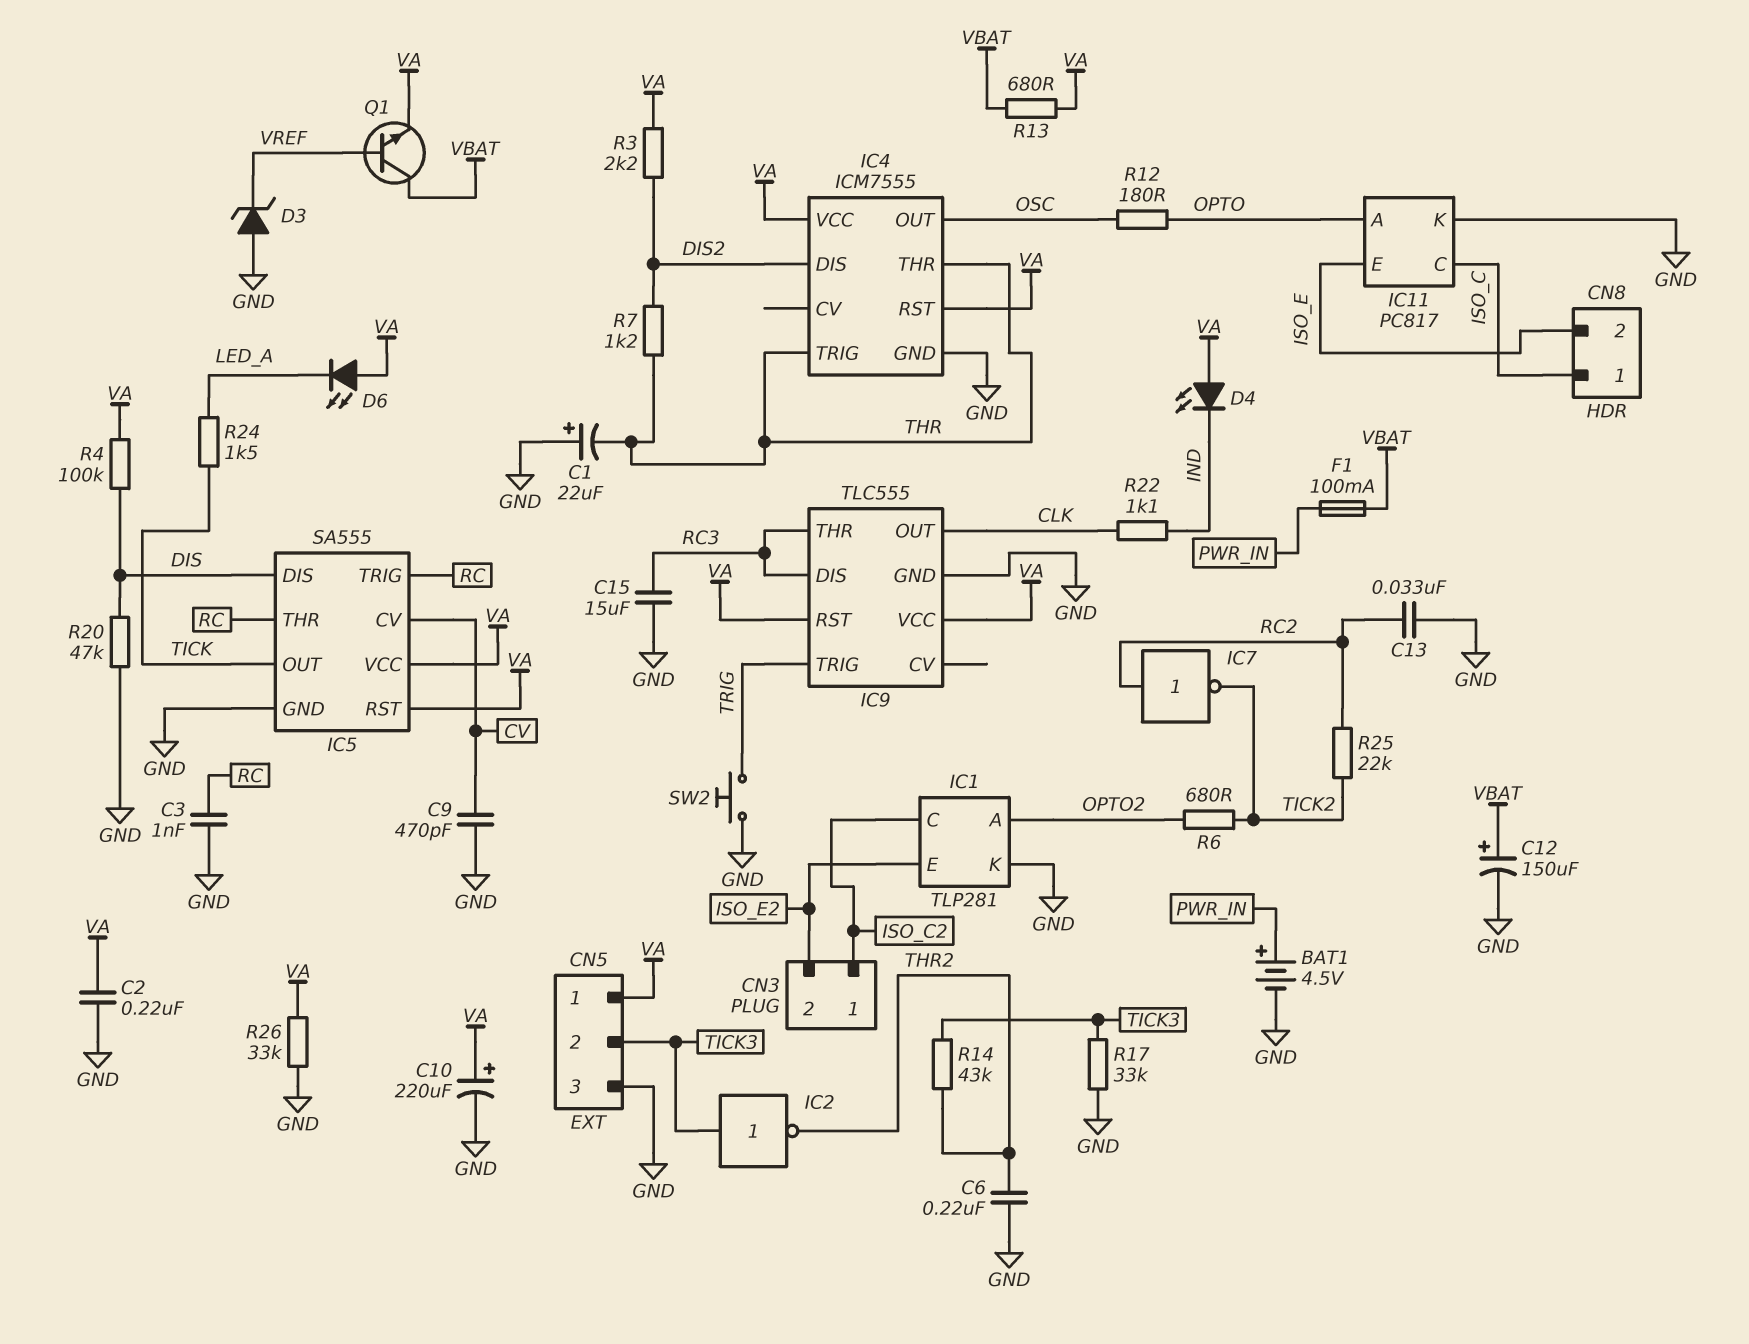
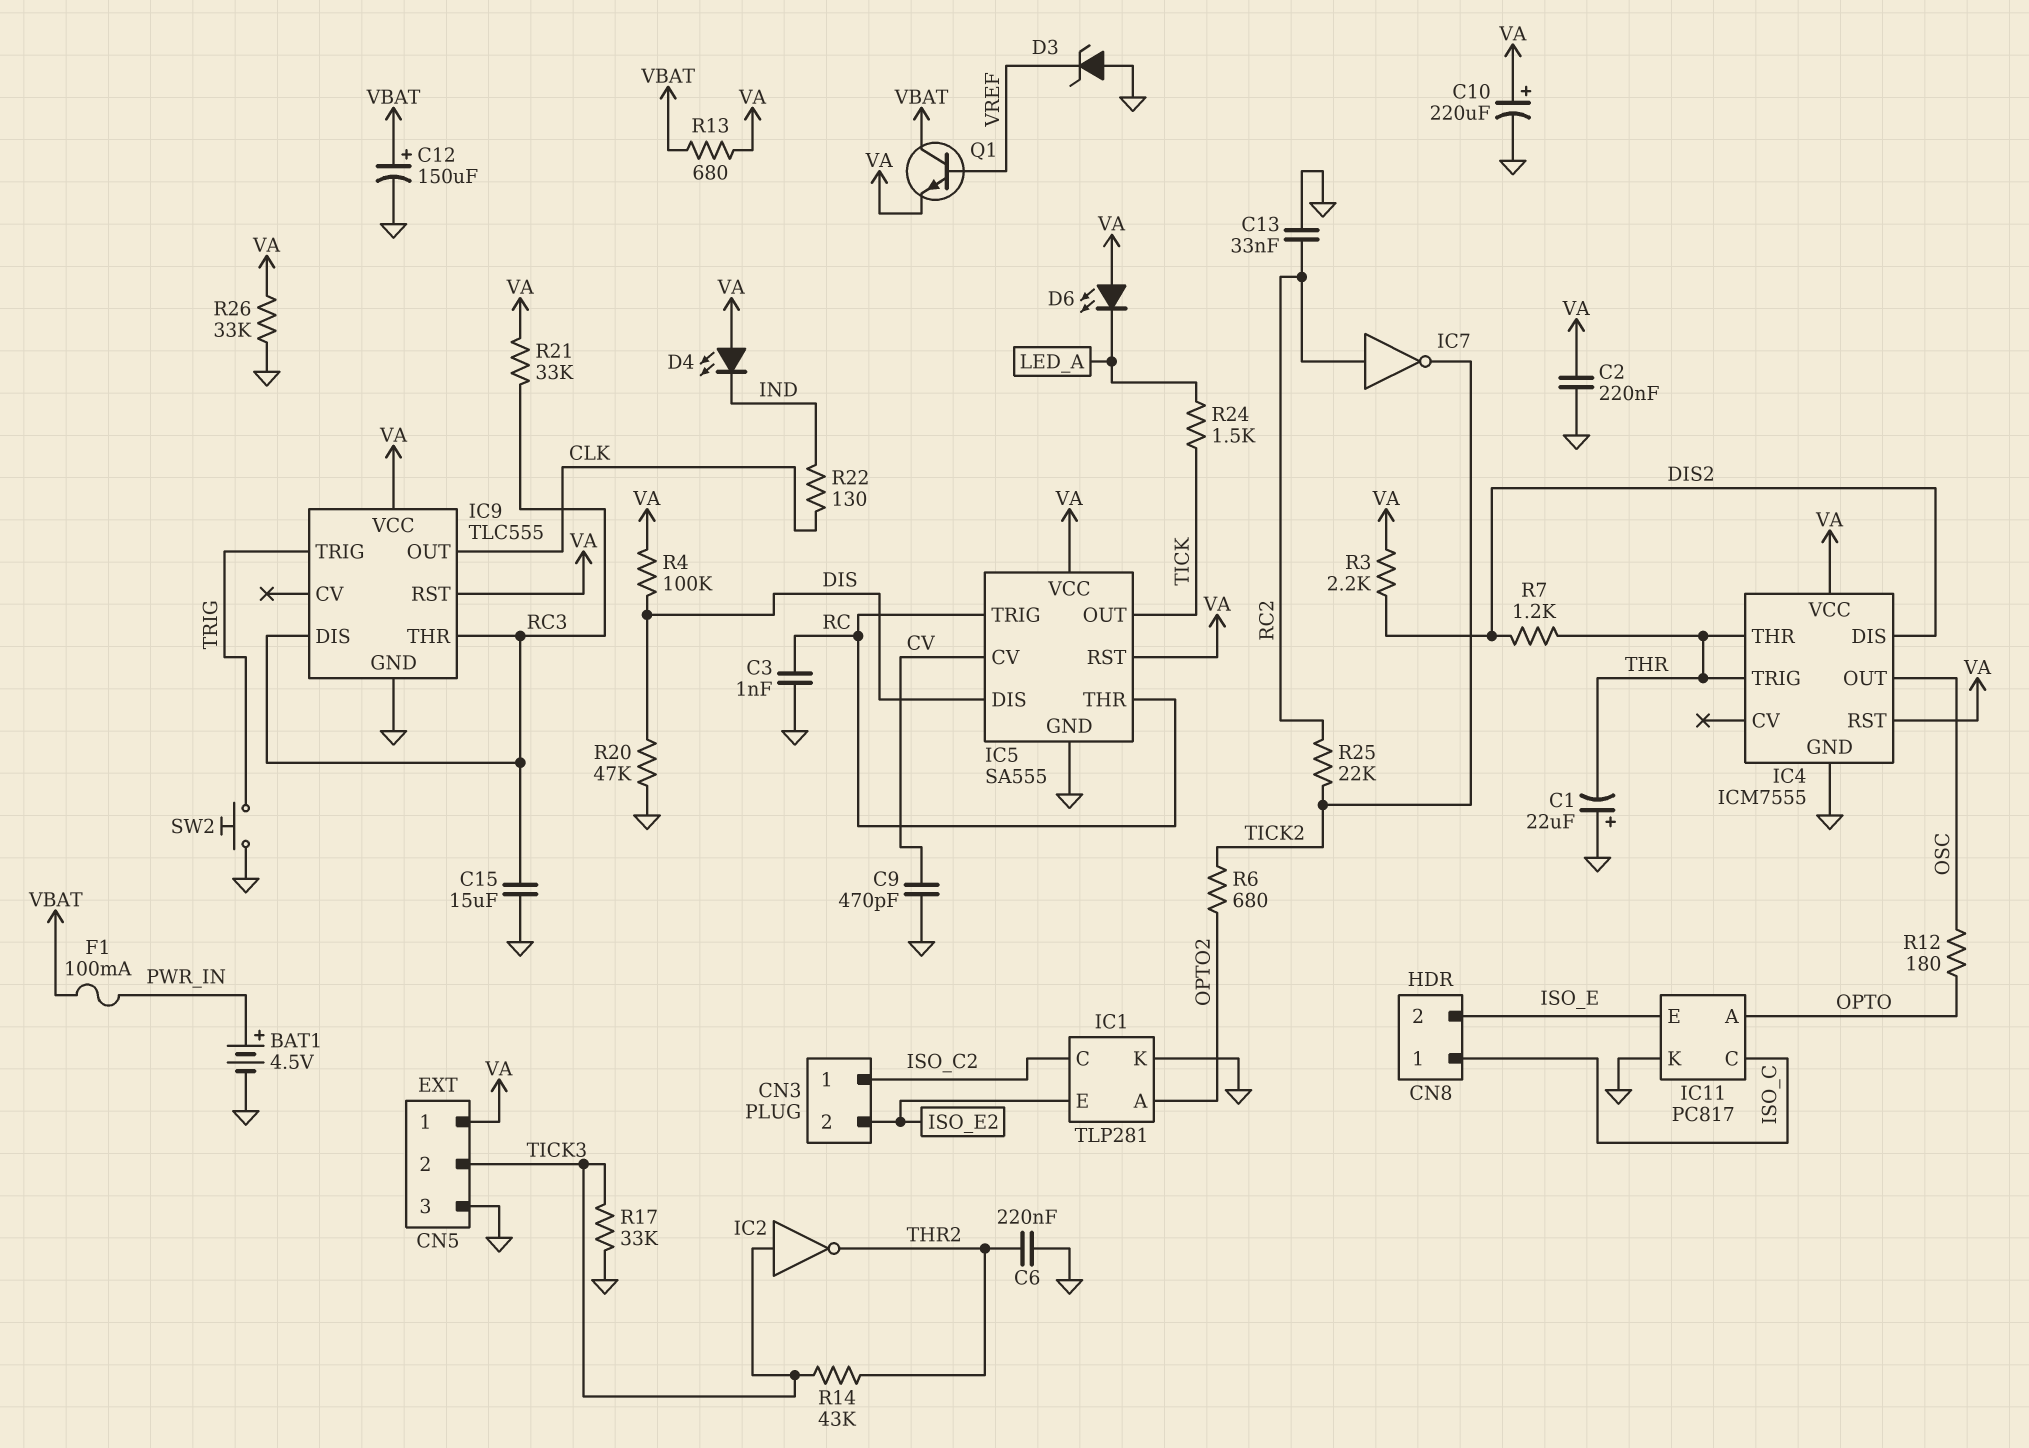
R21: none -> 33k (RC3, VA)
R22: 1.1k (CLK, IND) -> 130 (CLK, IND)

